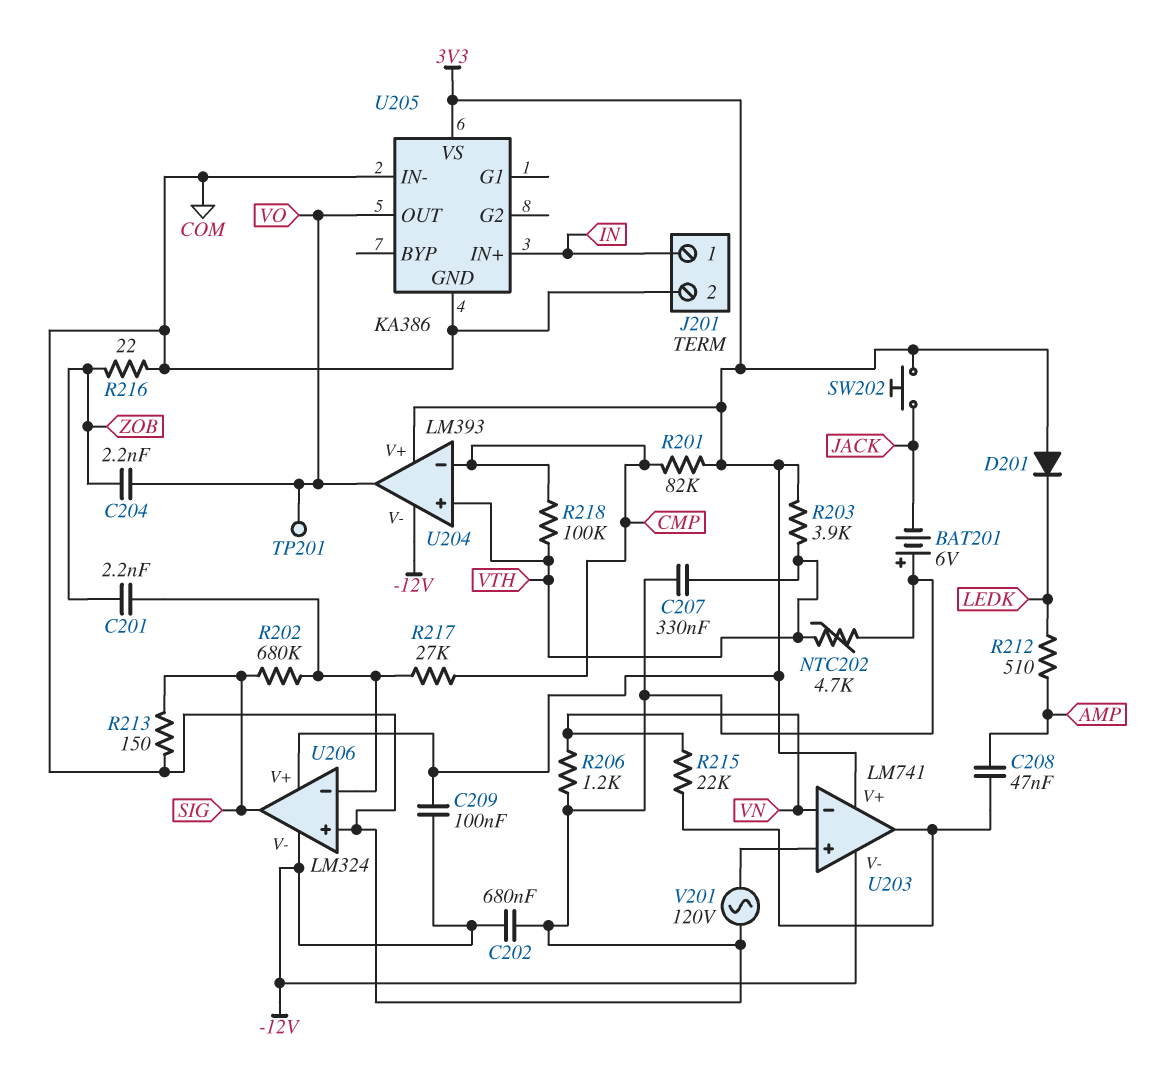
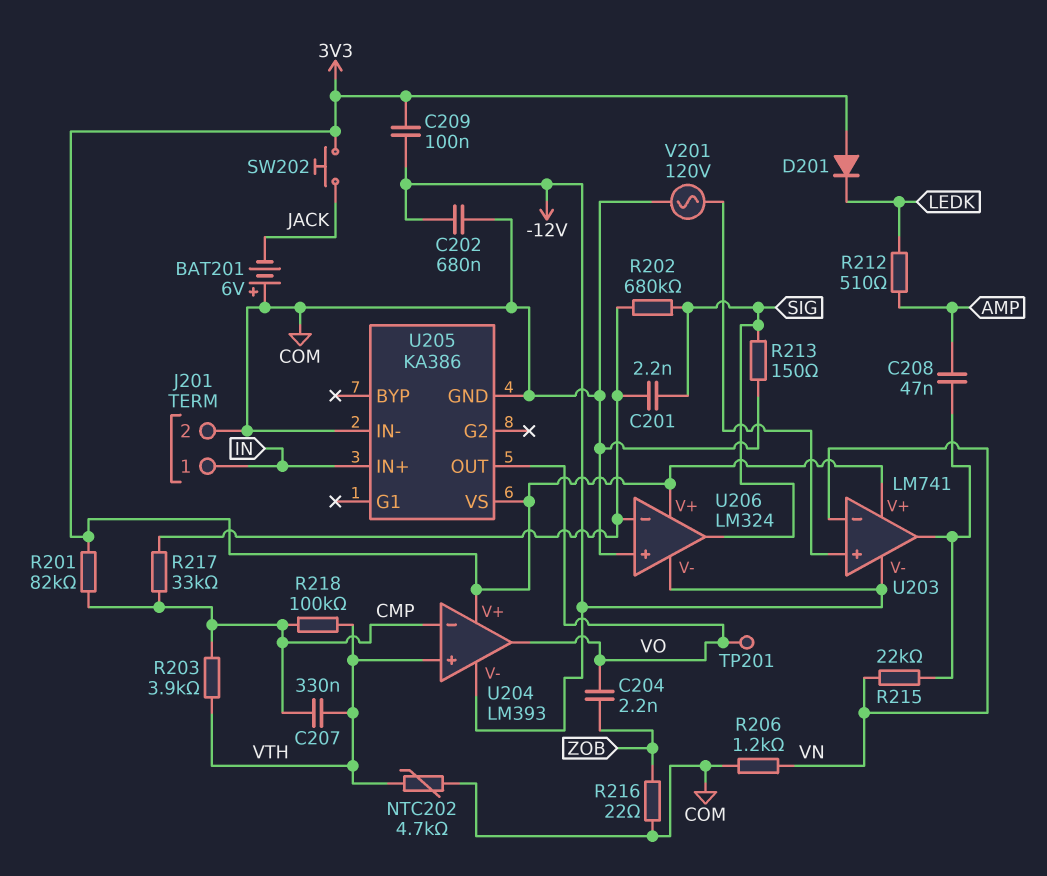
C201: 2.2nF (U206/in-, ZOB) -> 2.2nF (SIG, U206/in-)
C207: 330nF (COM, VTH) -> 330nF (CMP, VTH)
R203: 3.9k (3V3, VTH) -> 3.9k (CMP, VTH)
R217: 27k (CMP, U206/in-) -> 33k (CMP, U206/in-)

